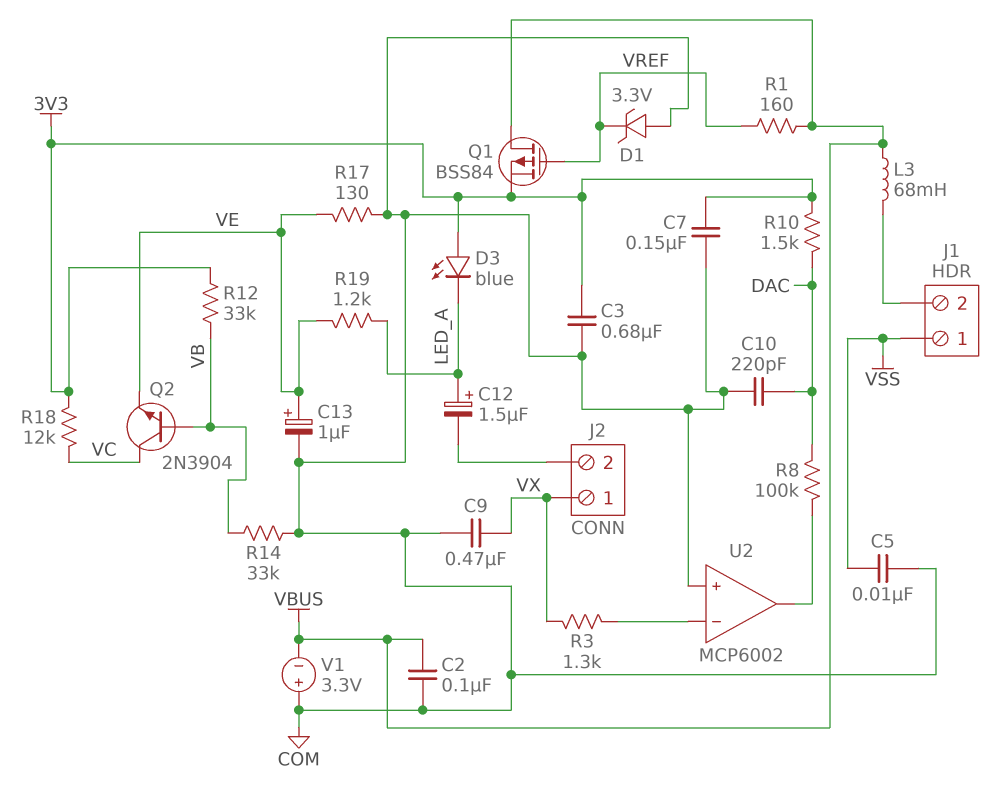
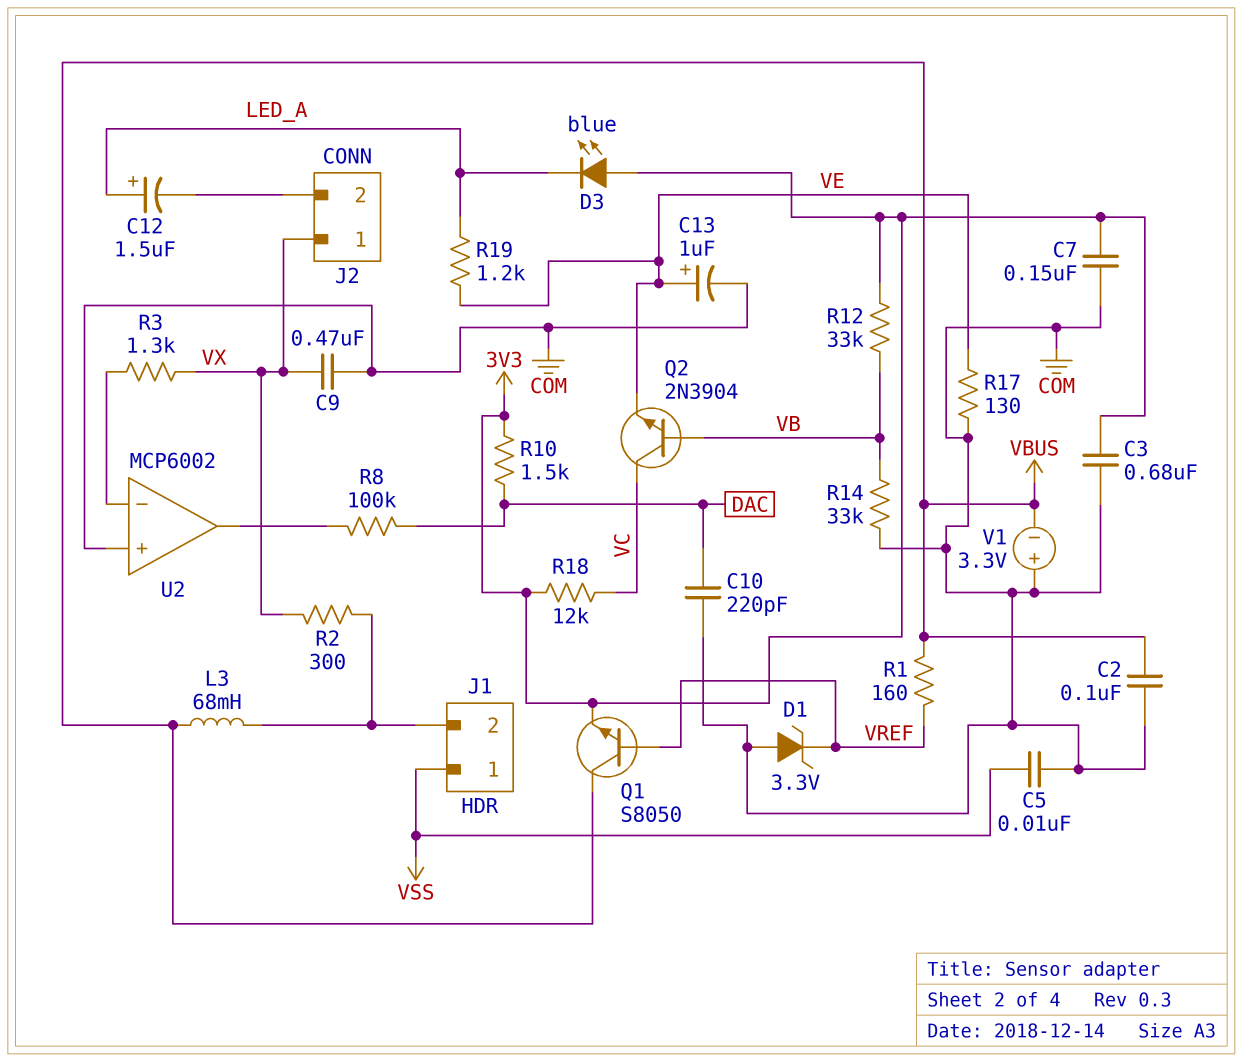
Q1: PMOS BSS84 (G VREF, D VBUS, S 3V3) -> NPN S8050 (B VREF, C VBUS, E 3V3)
R2: none -> 300 (J1/2, VX)

